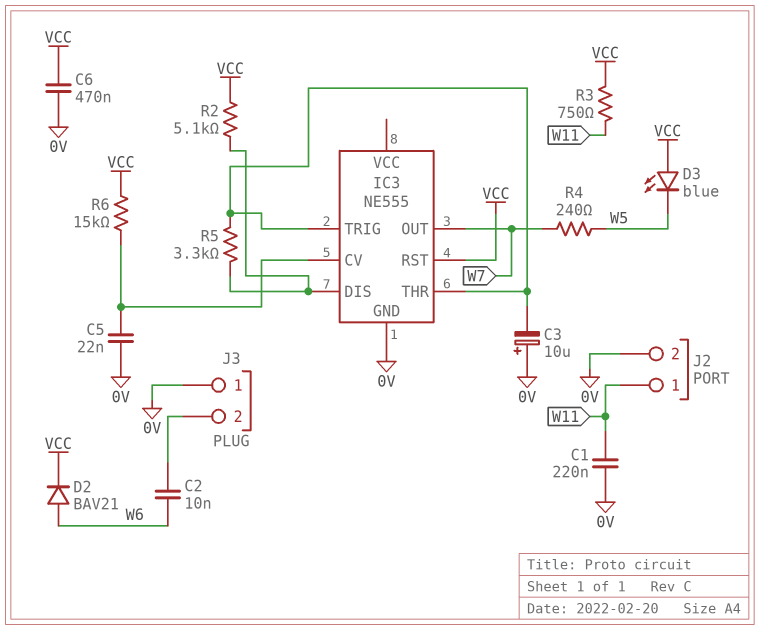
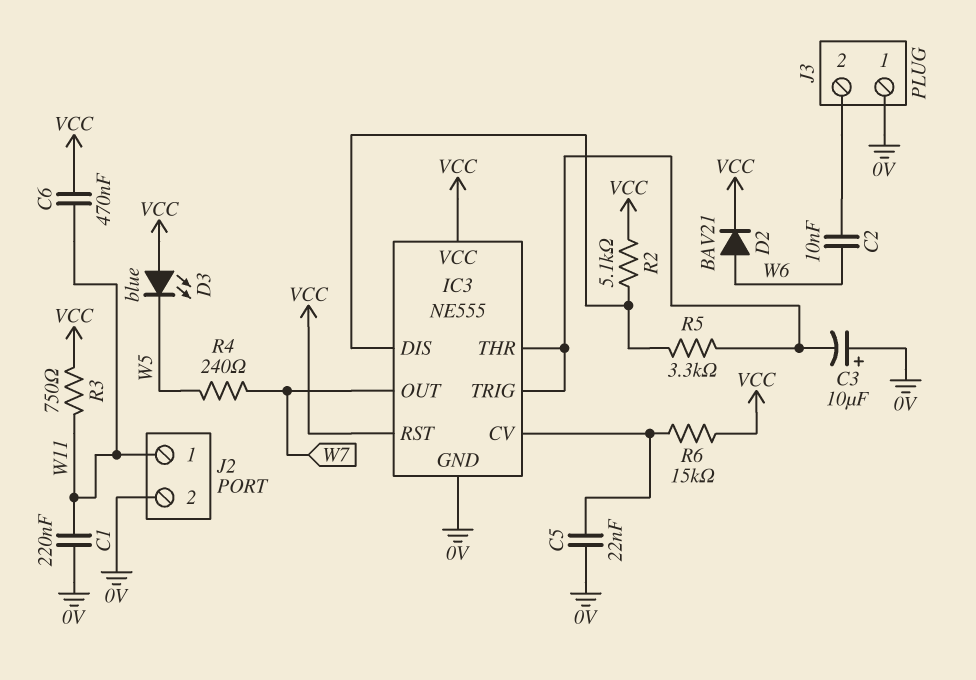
C6: 470nF (0V, VCC) -> 470nF (VCC, W11)
IC3 pin VCC: none -> VCC

